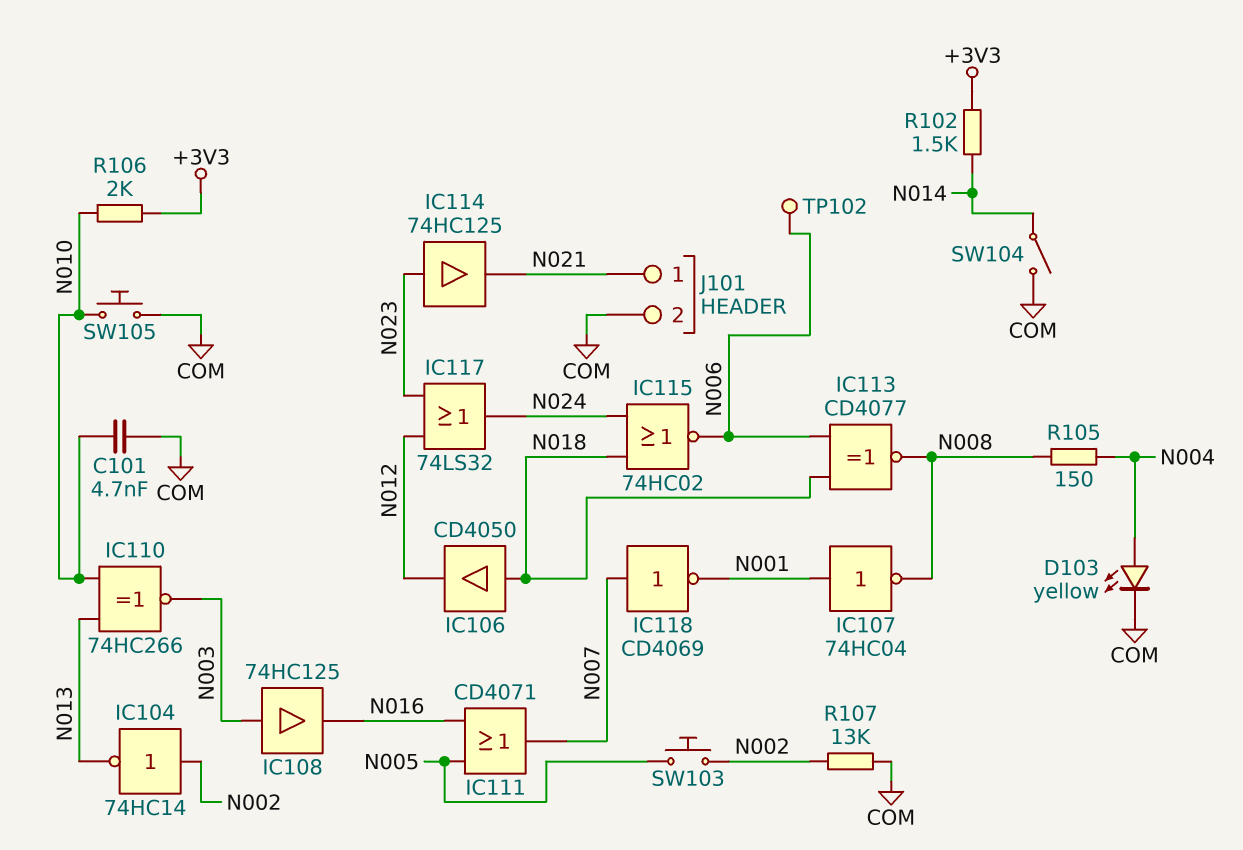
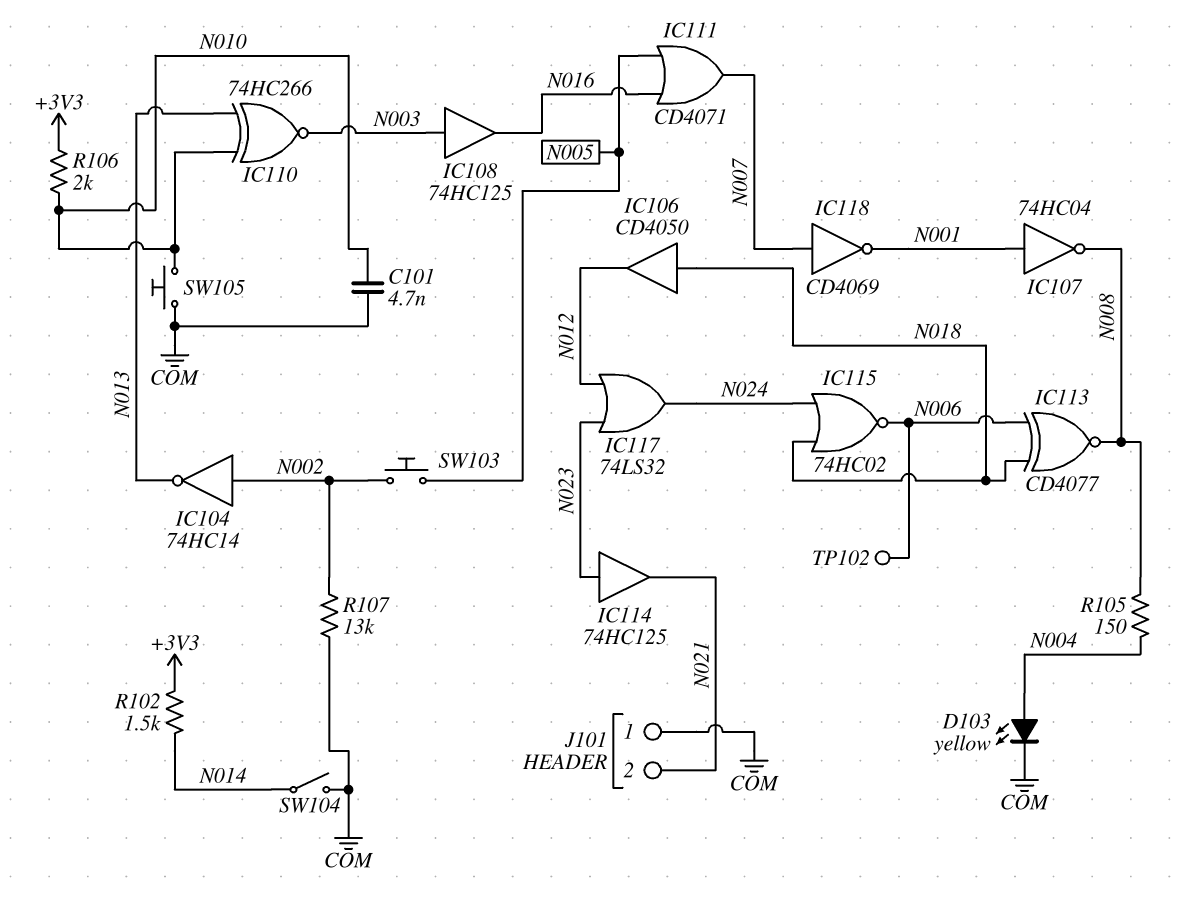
J101 pin 1: N021 -> COM
J101 pin 2: COM -> N021

